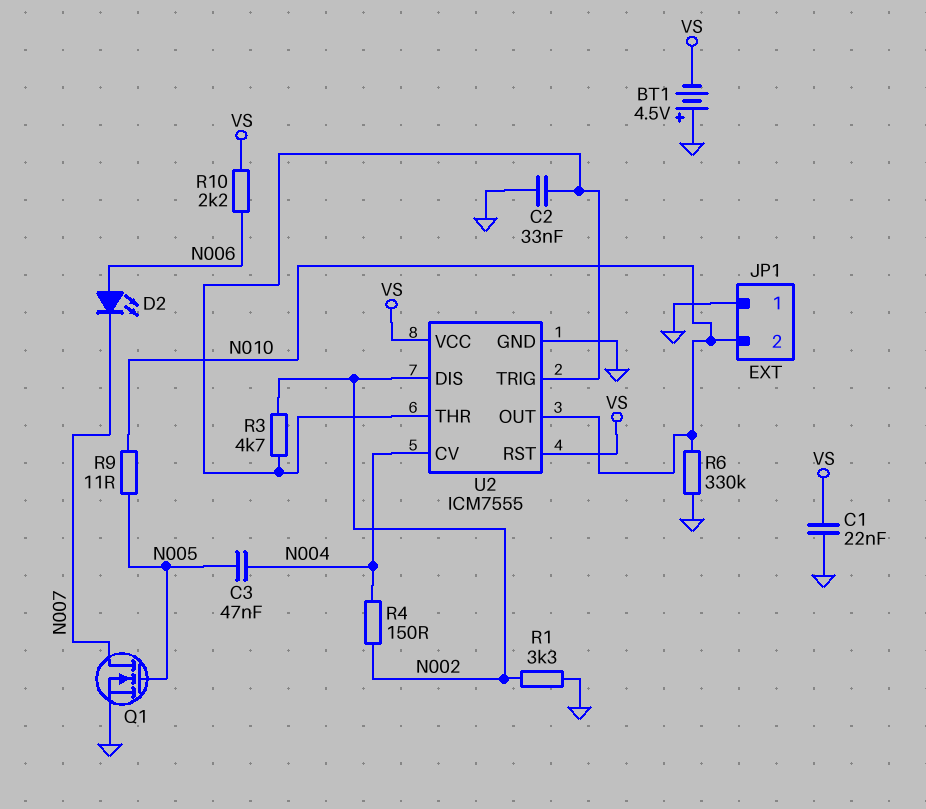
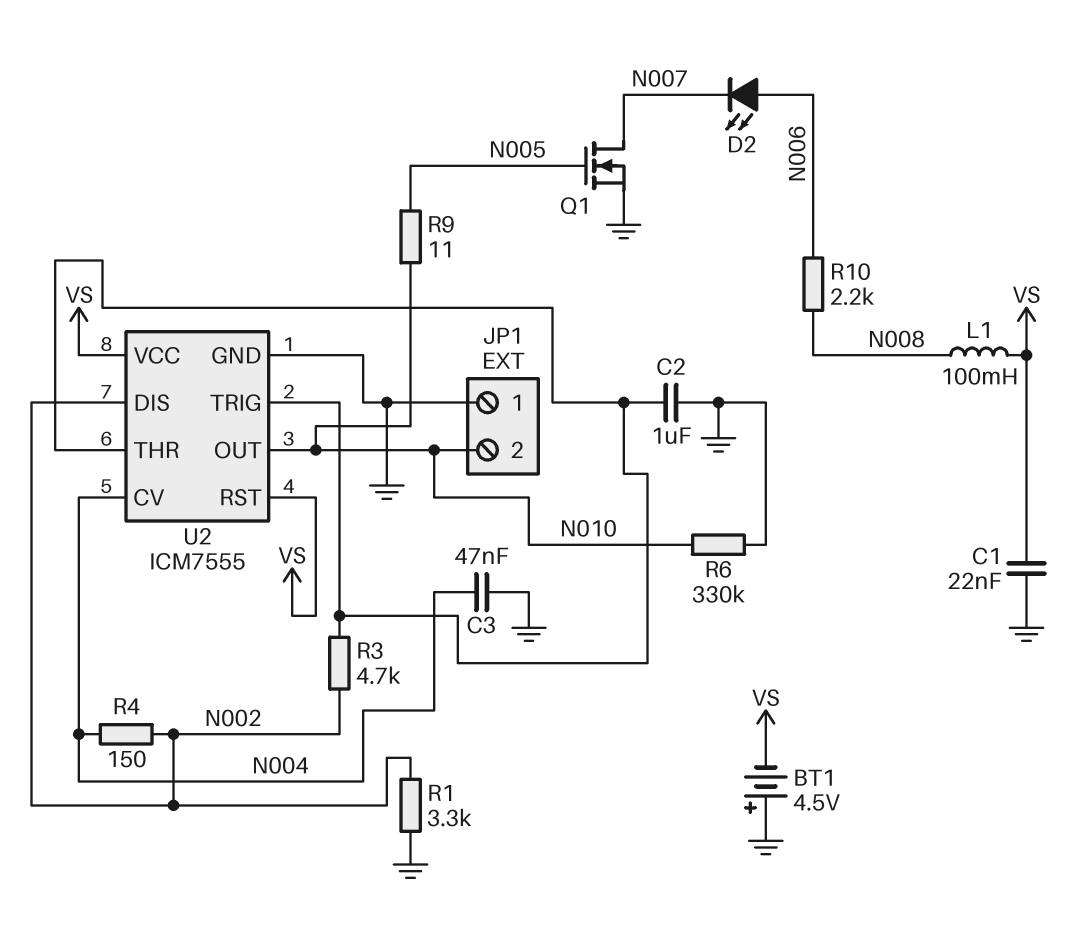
C2: 33nF (GND, U2/THR) -> 1uF (GND, U2/THR)
C3: 47nF (N004, N005) -> 47nF (GND, N004)
L1: none -> 100mH (N008, VS)
R10: 2.2k (N006, VS) -> 2.2k (N006, N008)

